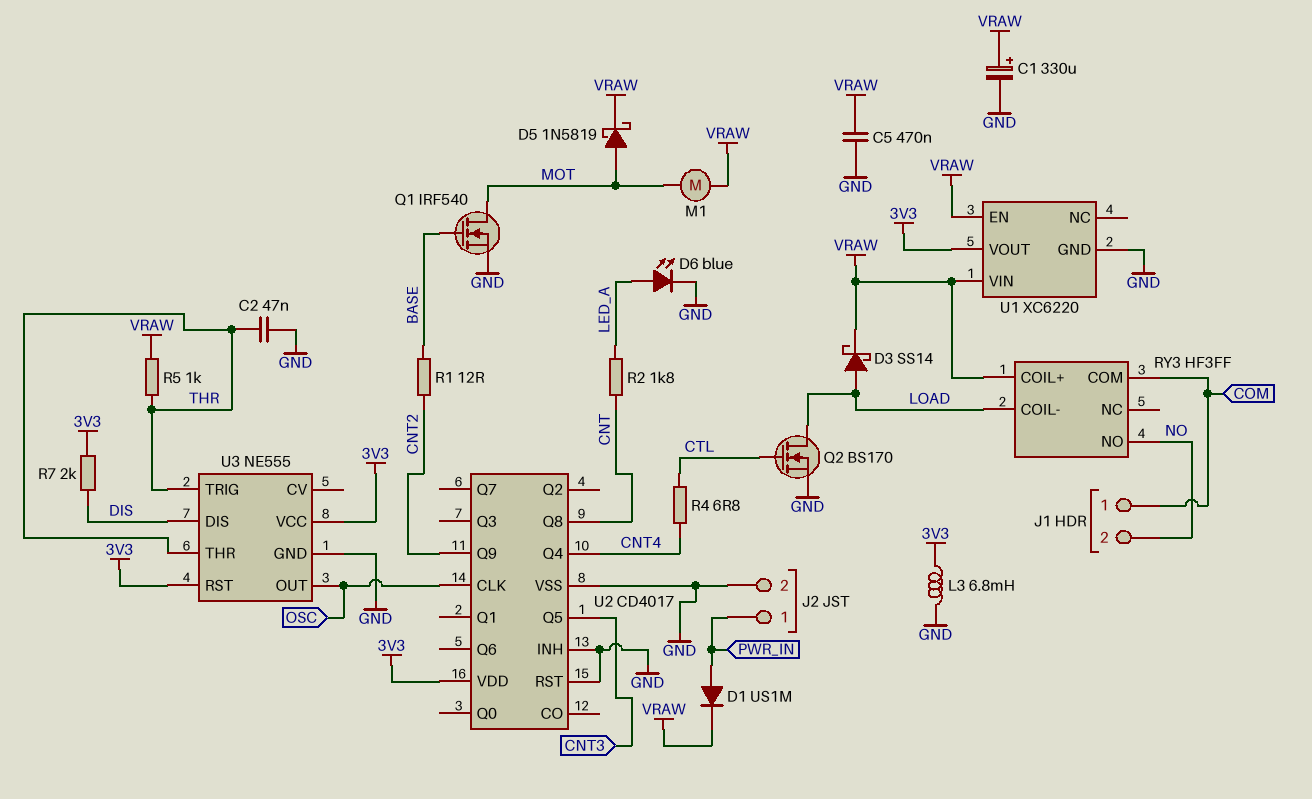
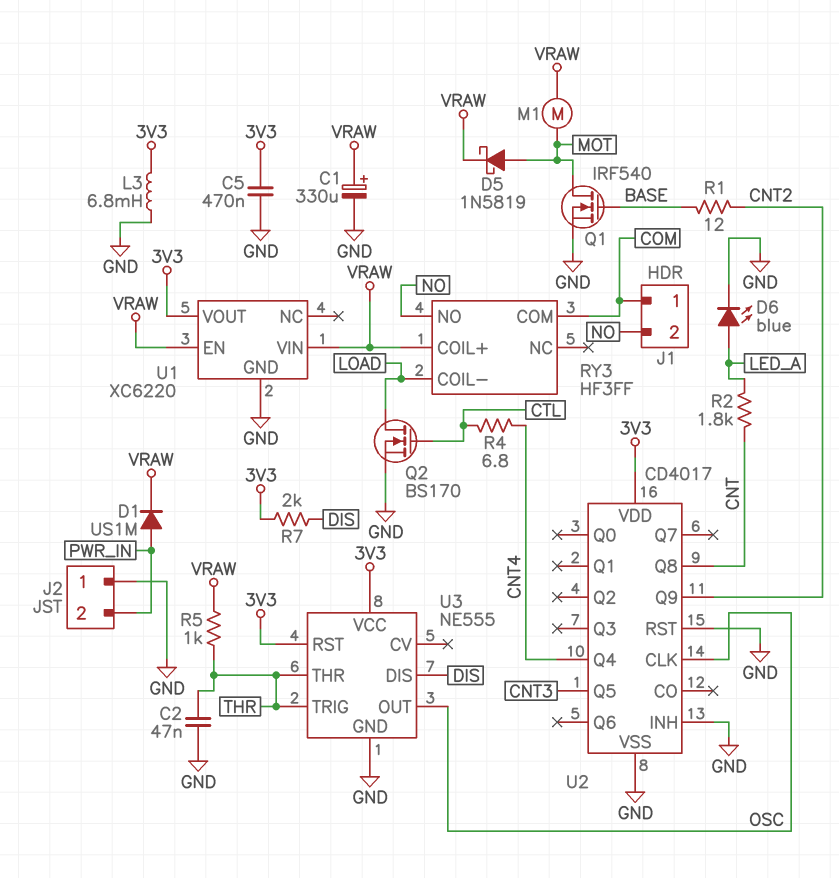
C5: 470nF (GND, VRAW) -> 470nF (3V3, GND)
D3: schottky SS14 (A LOAD, K VRAW) -> none
J2 pin 1: PWR_IN -> GND
J2 pin 2: GND -> PWR_IN

